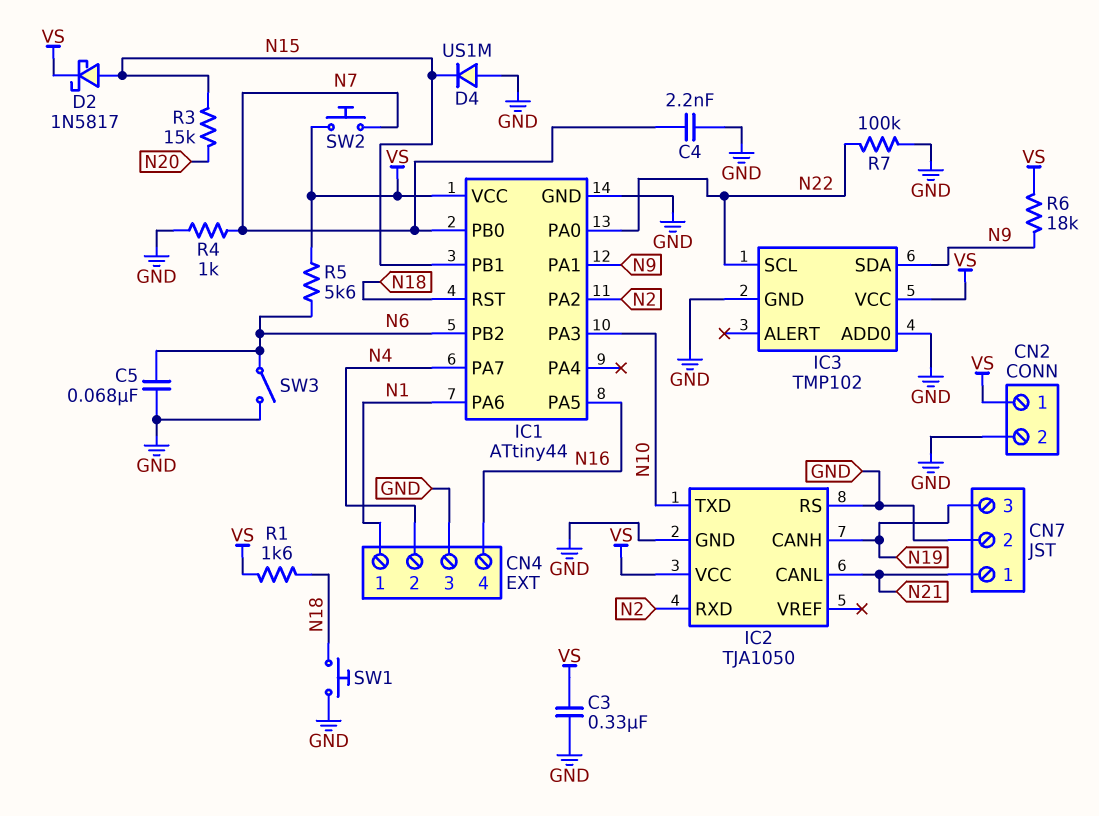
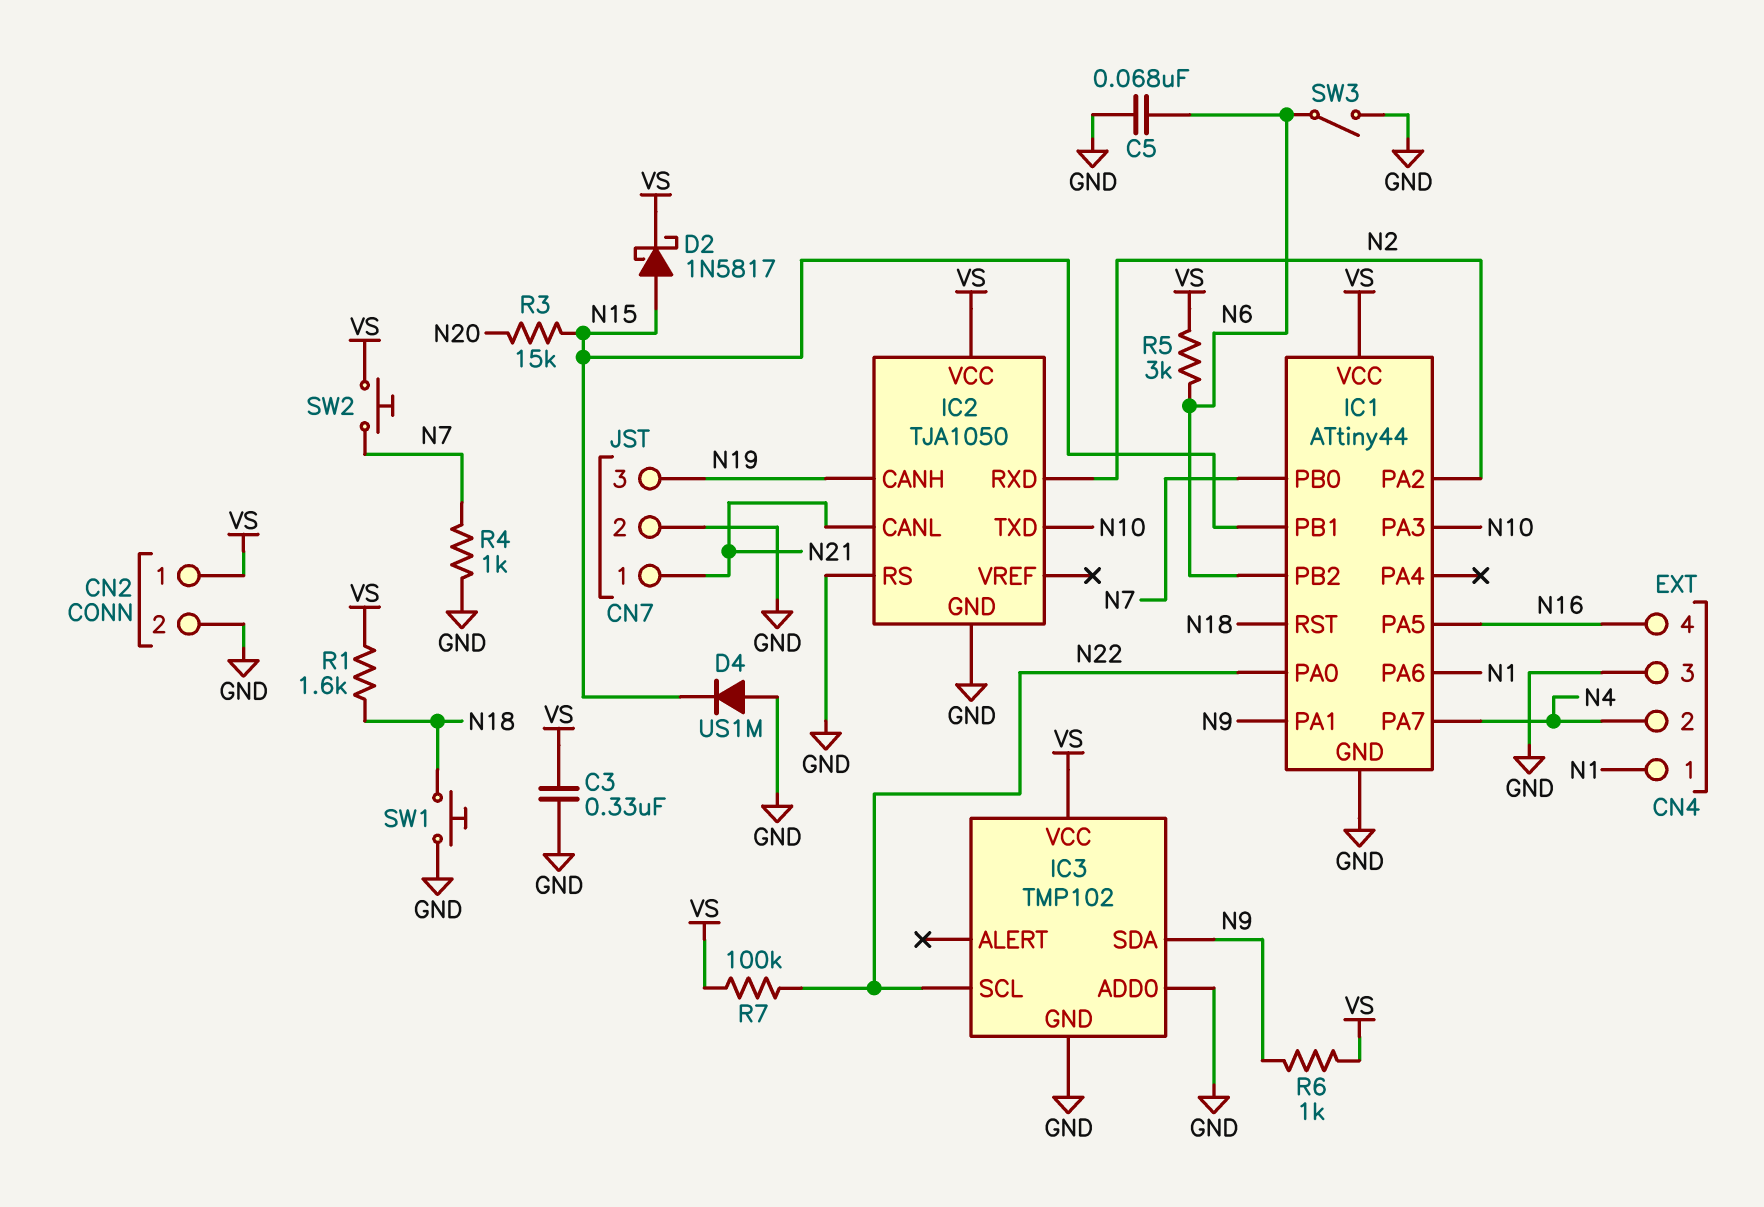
C4: 2.2nF (GND, N7) -> none
R5: 5.6k (N6, VS) -> 3k (N6, VS)
R6: 18k (N9, VS) -> 1k (N9, VS)
R7: 100k (GND, N22) -> 100k (N22, VS)

